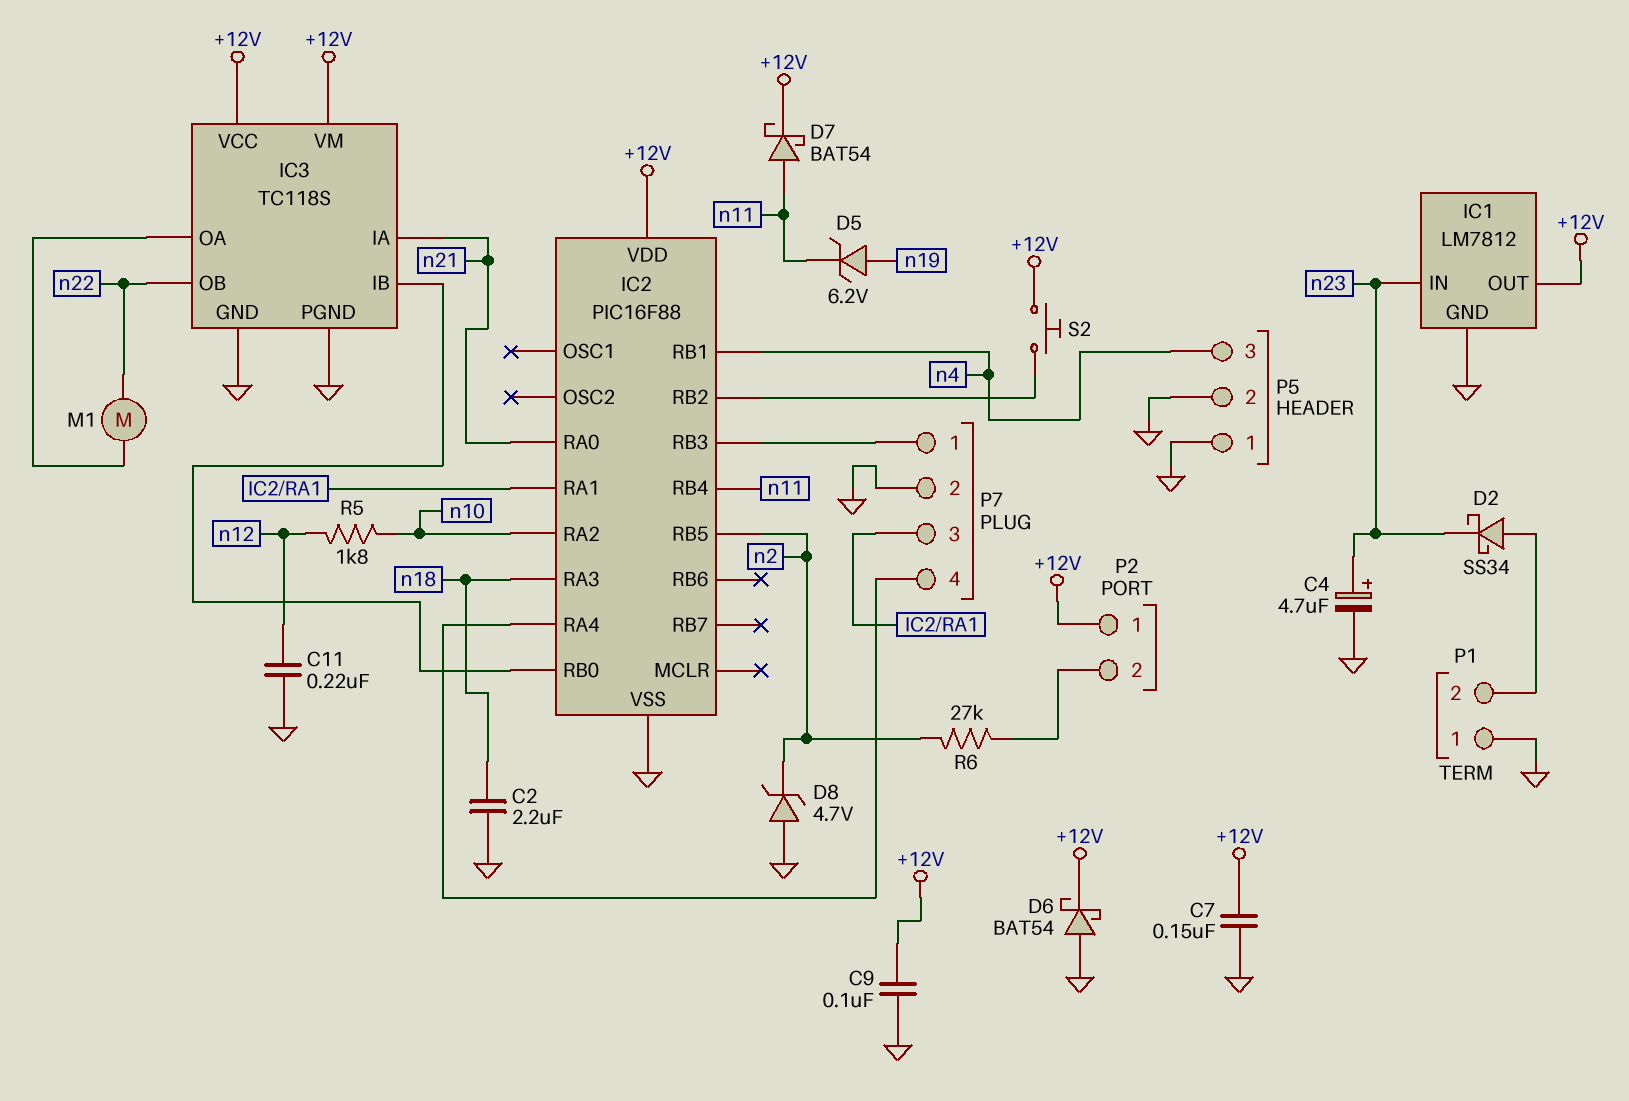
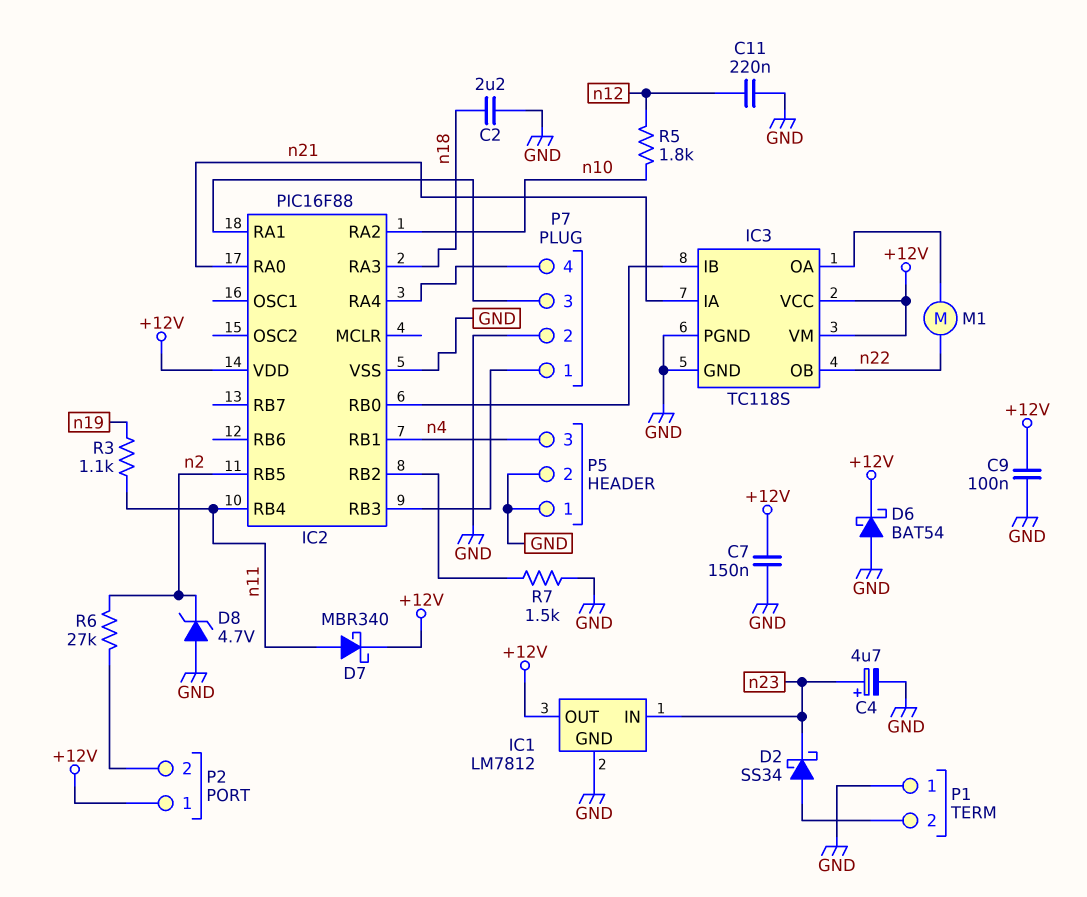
D5: zener 6.2V (A n19, K n11) -> none
D7: schottky BAT54 (A n11, K +12V) -> schottky MBR340 (A n11, K +12V)
R3: none -> 1.1k (n11, n19)
R7: none -> 1.5k (GND, IC2/RB2)
S2: button (+12V, IC2/RB2) -> none

